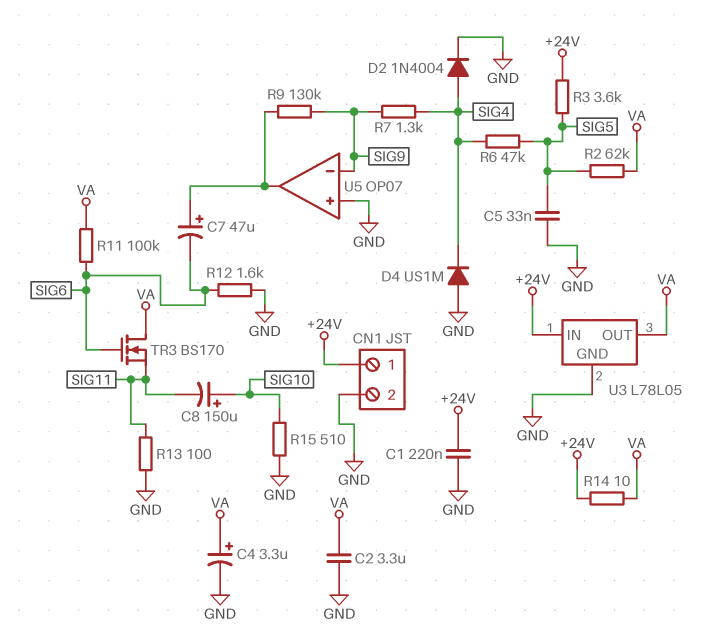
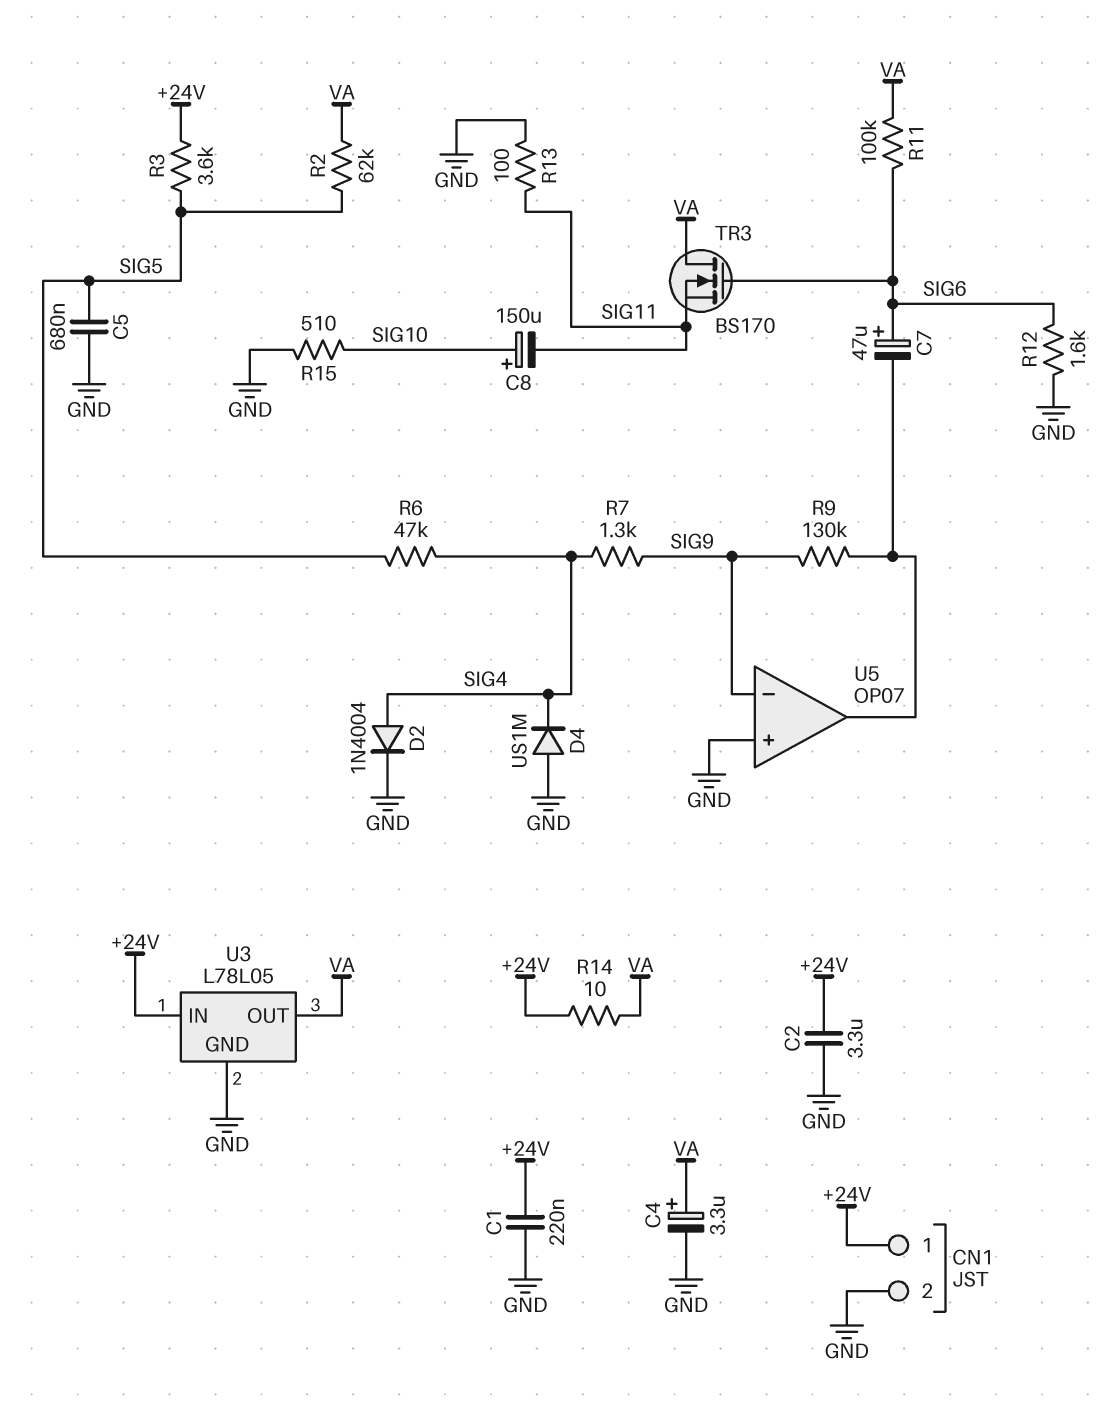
C2: 3.3uF (GND, VA) -> 3.3uF (+24V, GND)
C5: 33nF (GND, SIG5) -> 680nF (GND, SIG5)
C7: 47uF (plus U5/out, minus SIG6) -> 47uF (plus SIG6, minus U5/out)

